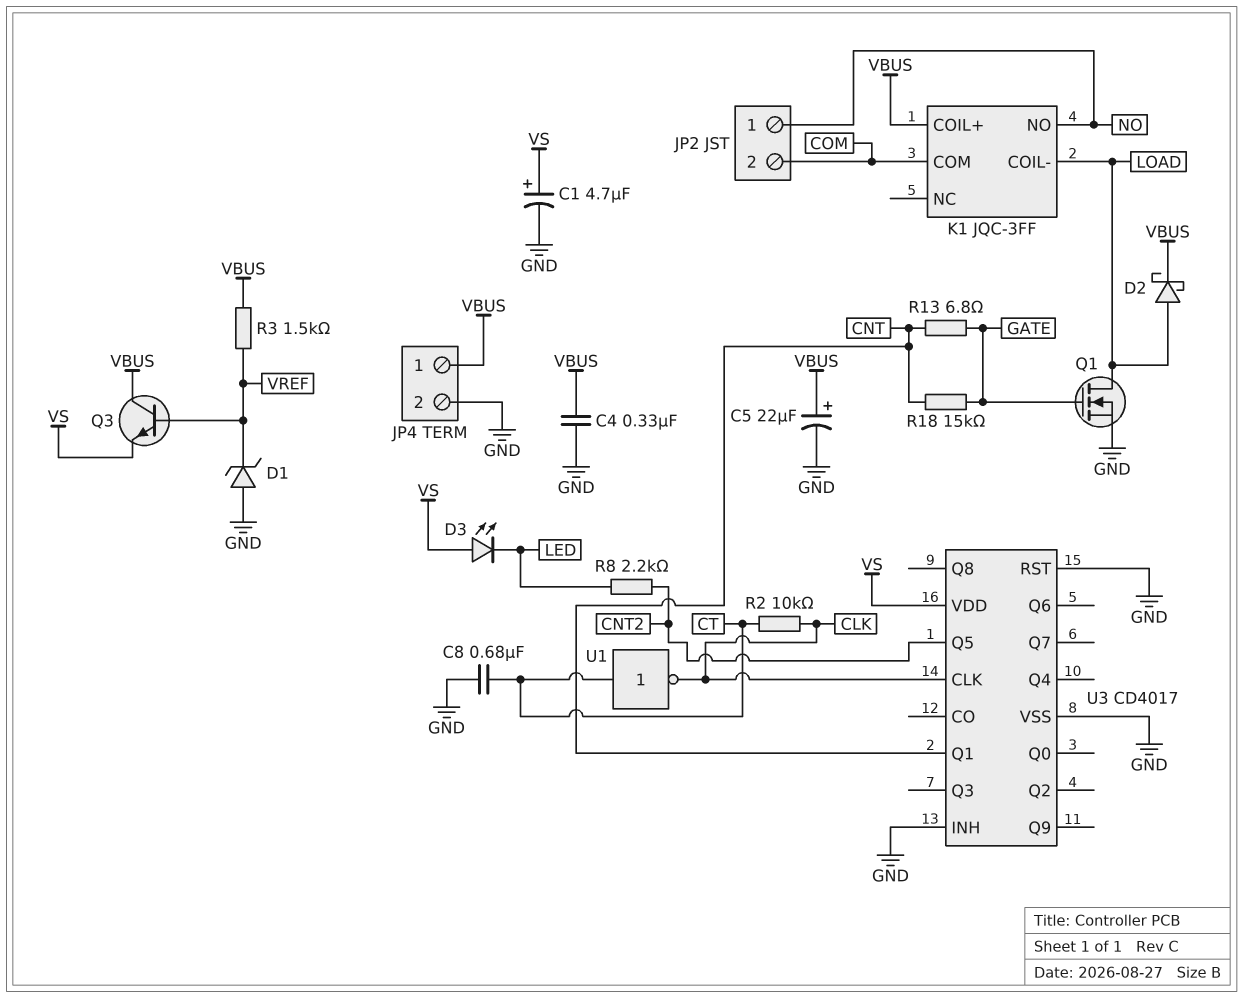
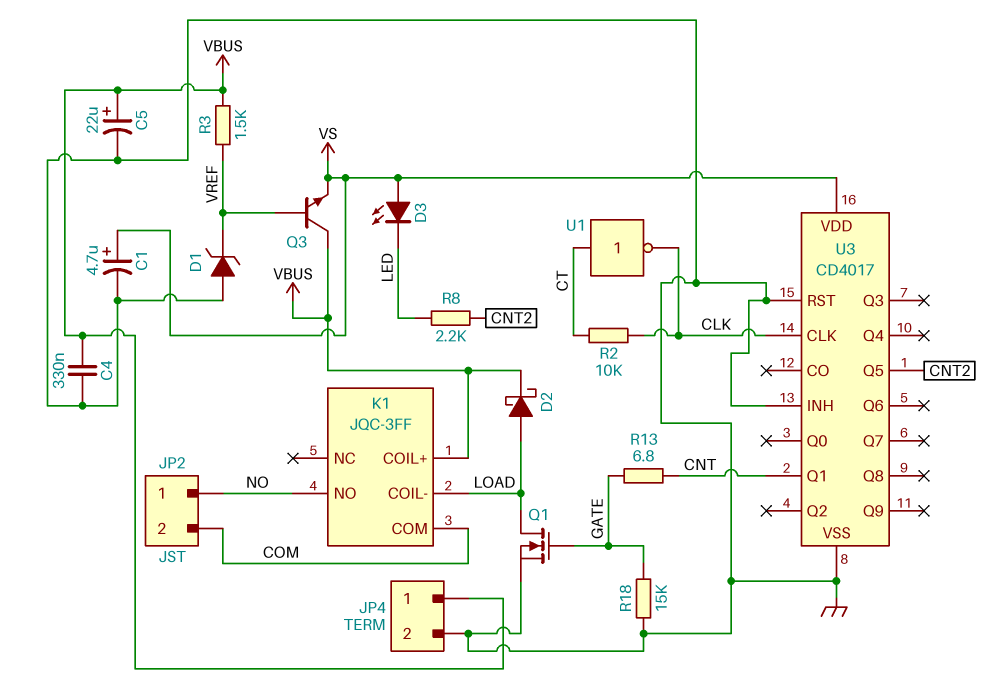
C8: 680nF (CT, GND) -> none
R18: 15k (CNT, GATE) -> 15k (GATE, GND)

